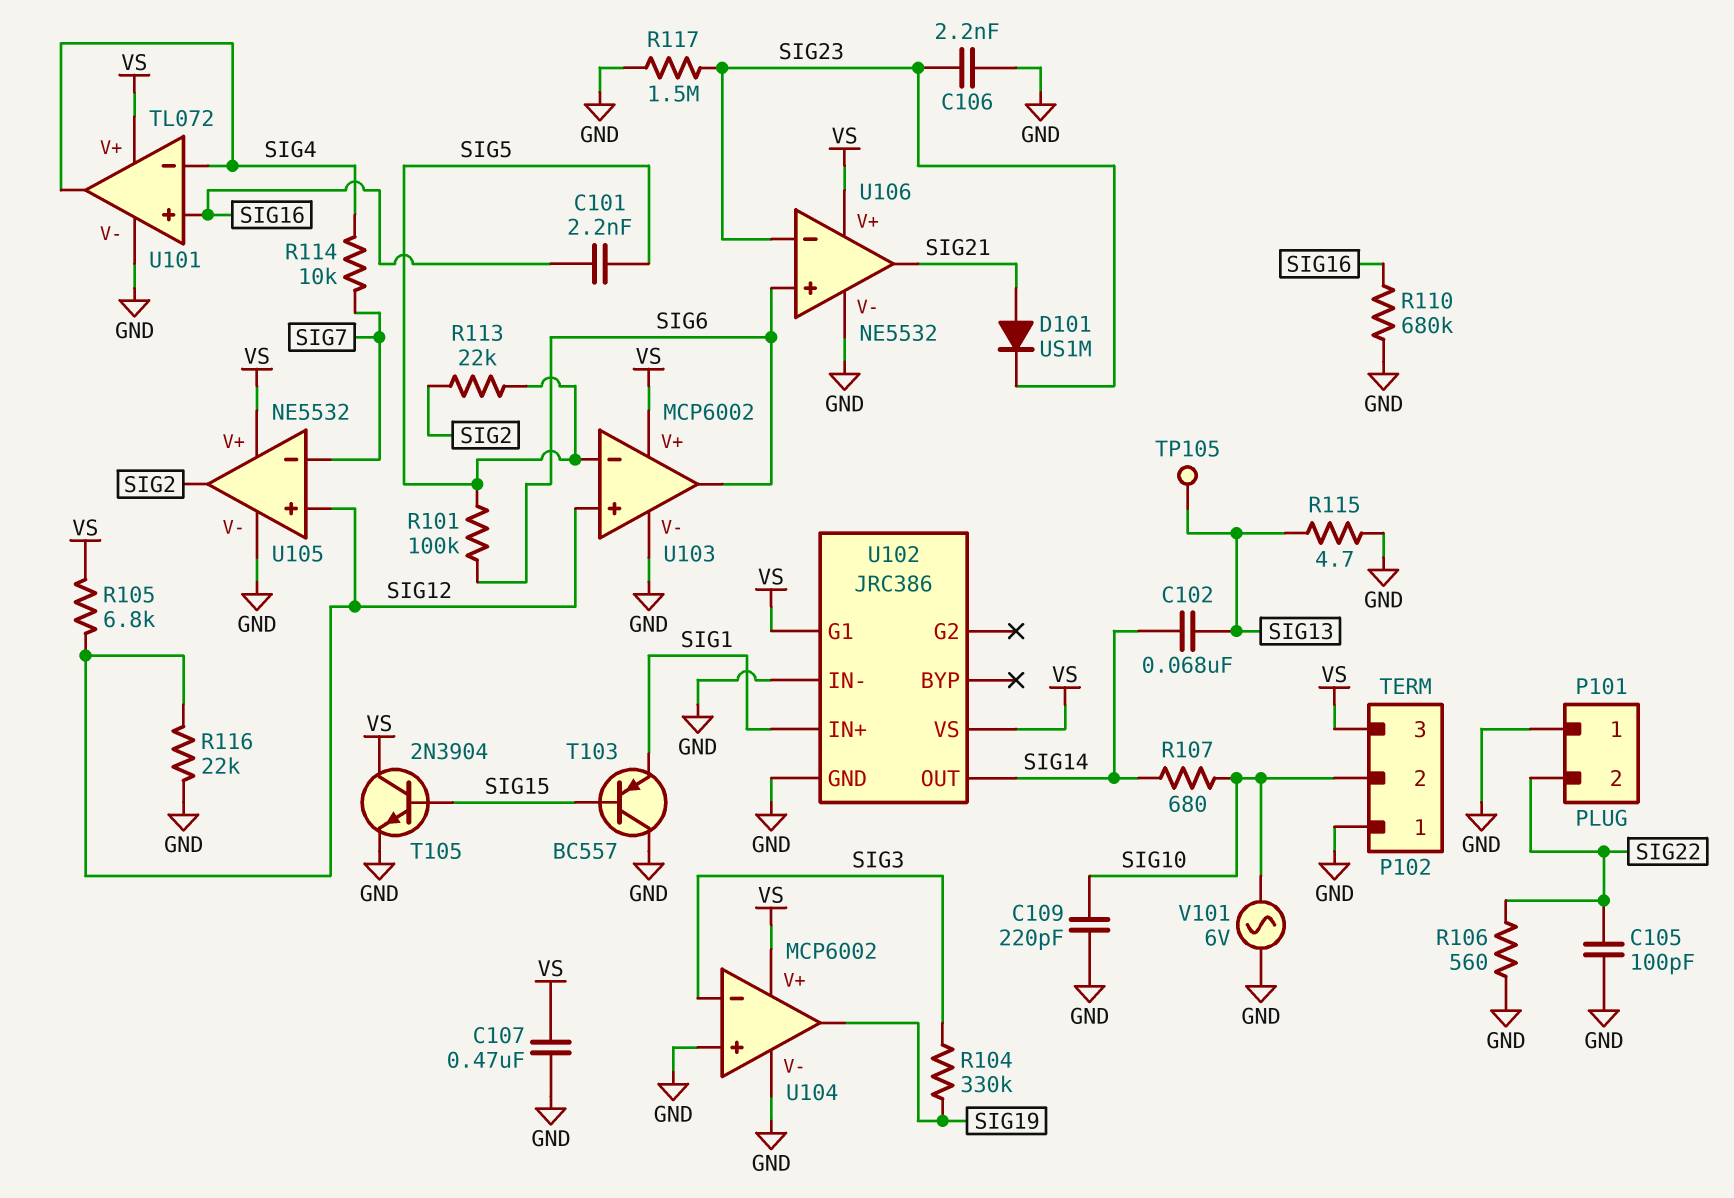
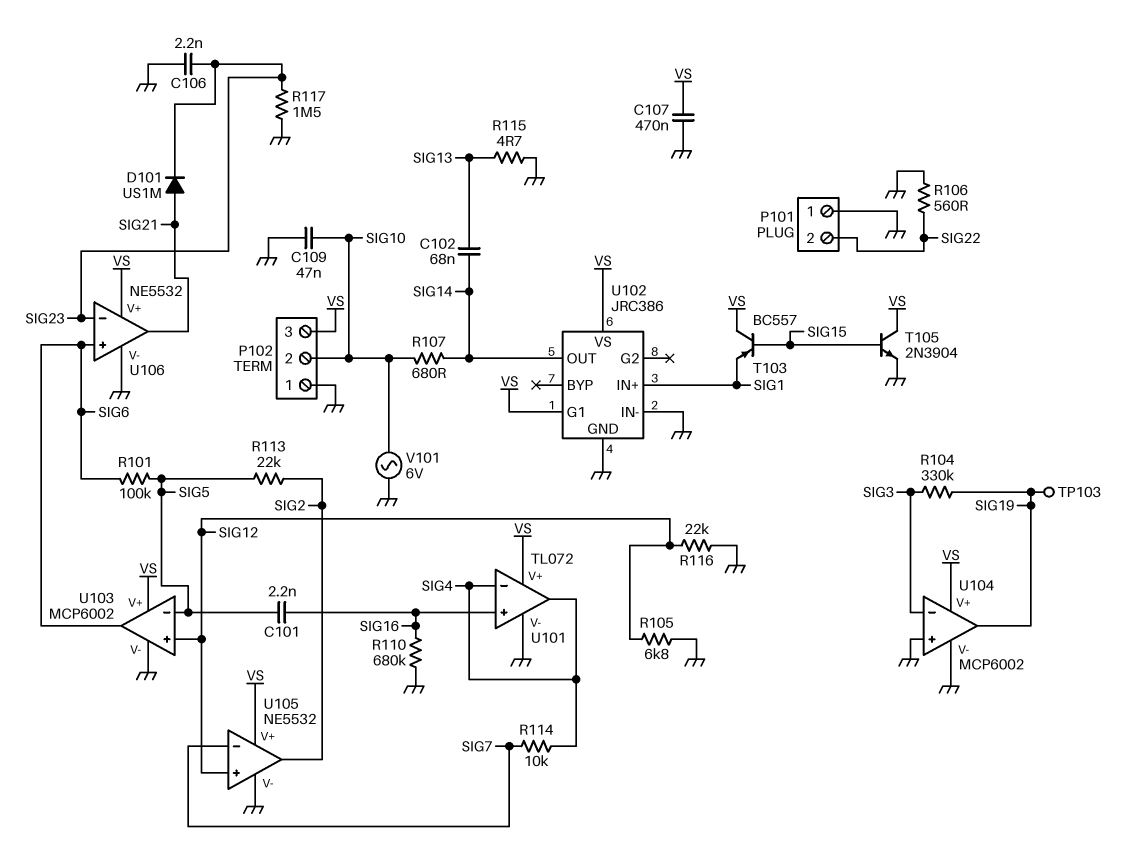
C105: 100pF (GND, SIG22) -> none
C109: 220pF (GND, SIG10) -> 47nF (GND, SIG10)
R105: 6.8k (SIG12, VS) -> 6.8k (GND, SIG12)
T103: PNP BC557 (B SIG15, C GND, E SIG1) -> PNP BC557 (B SIG15, C VS, E SIG1)
TP103: none -> test point (SIG19)
TP105: test point (SIG13) -> none

